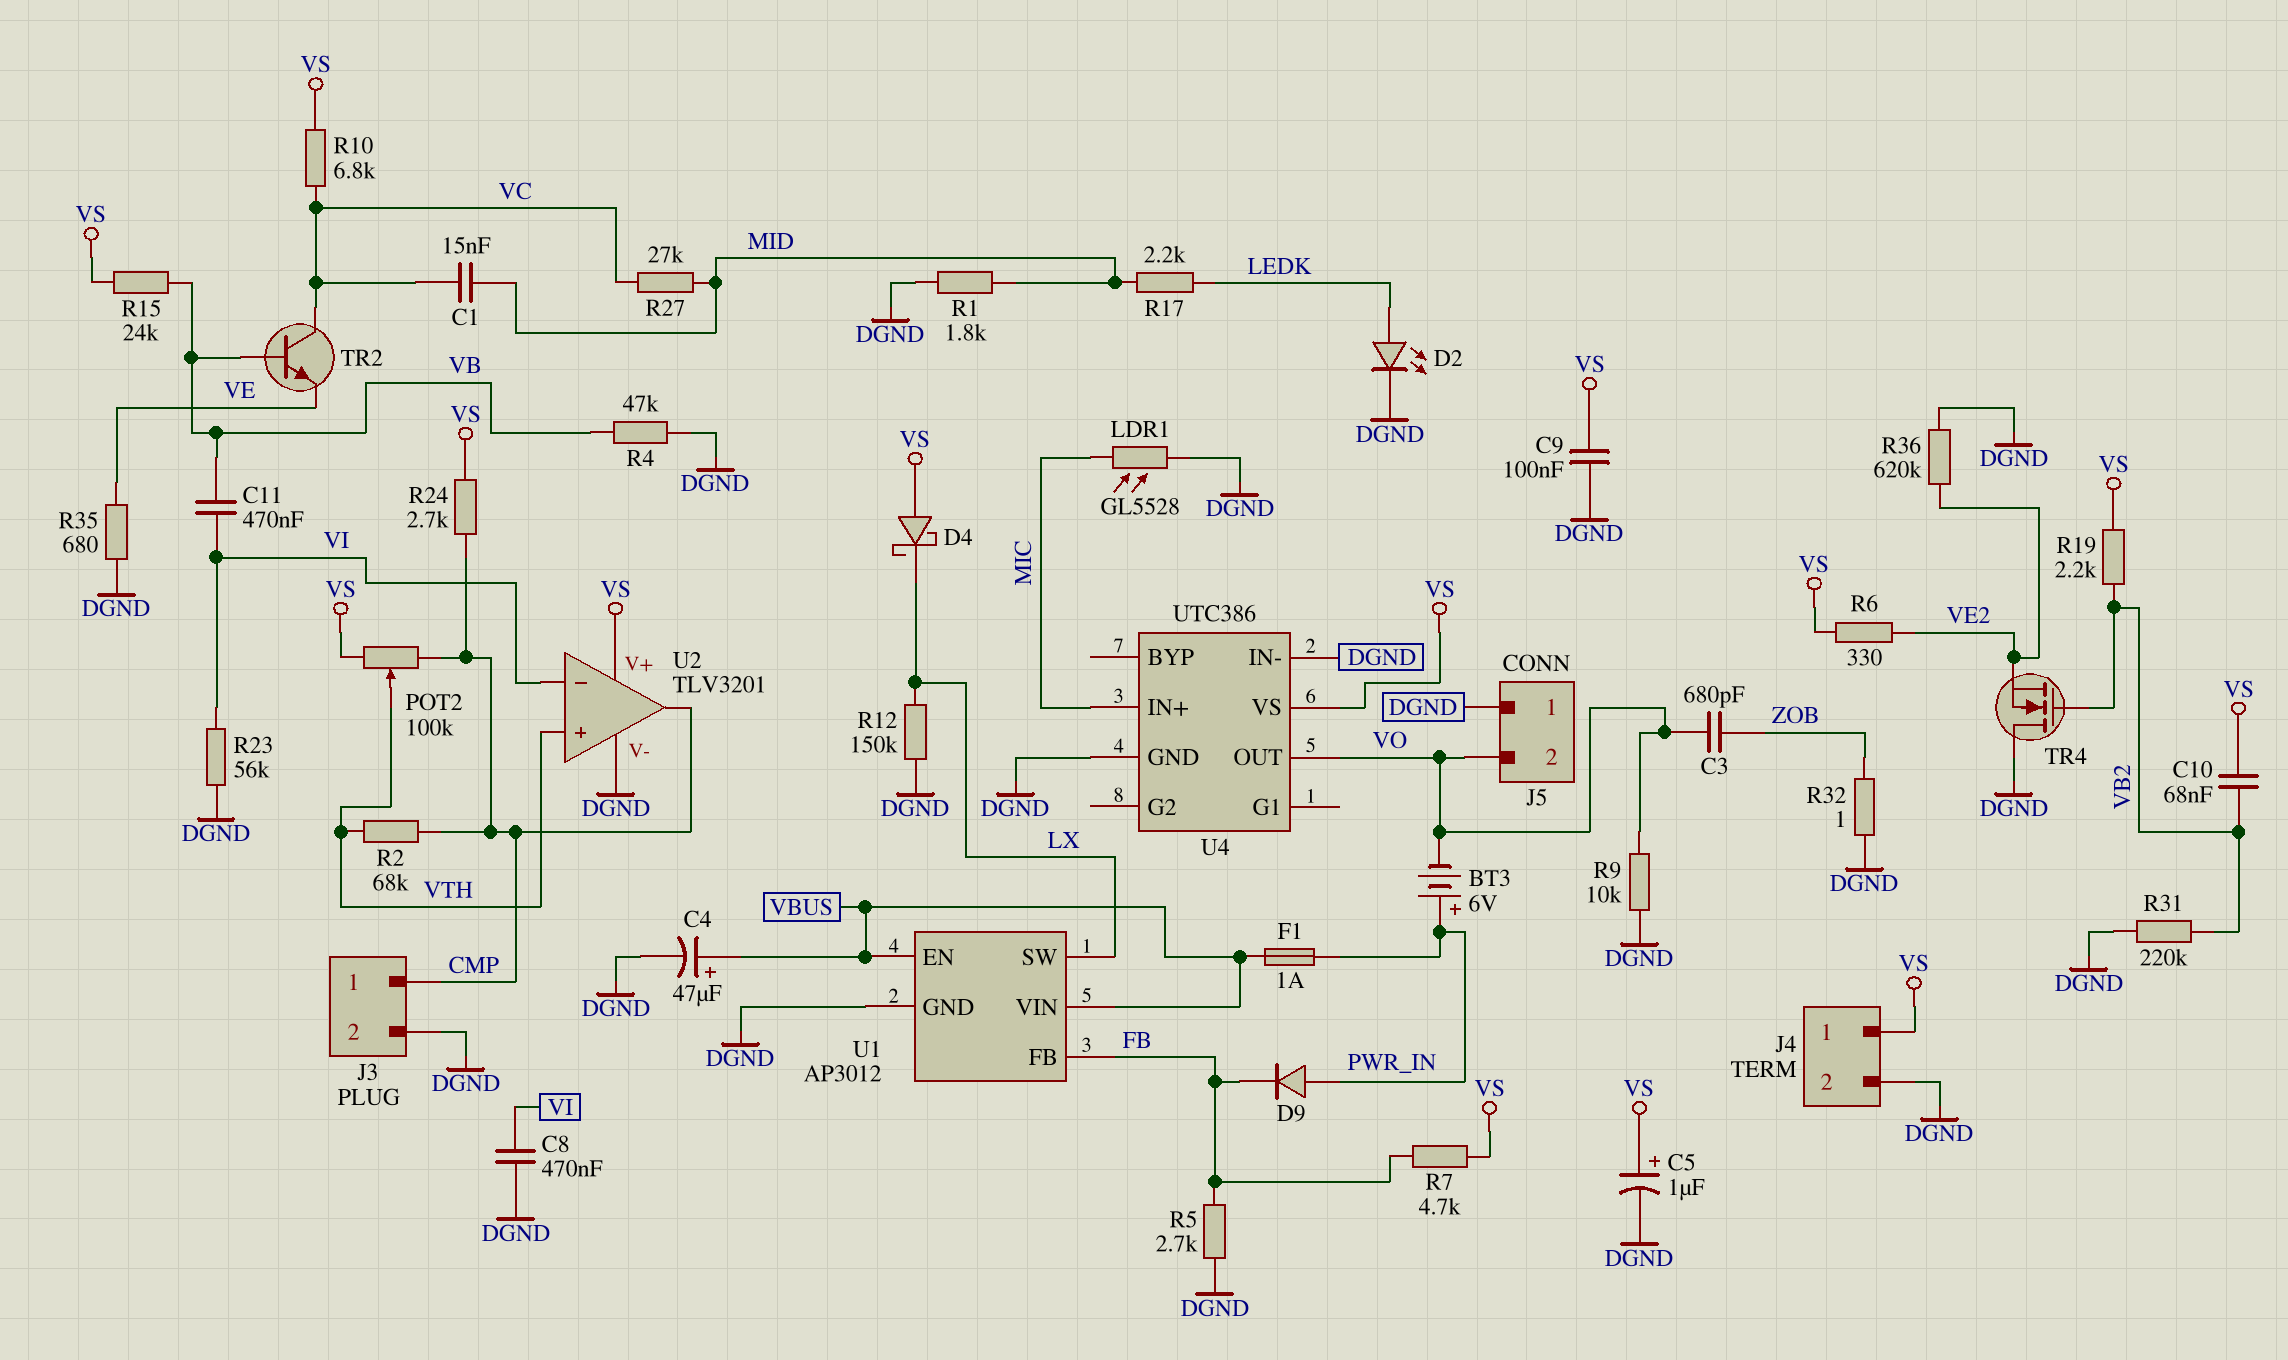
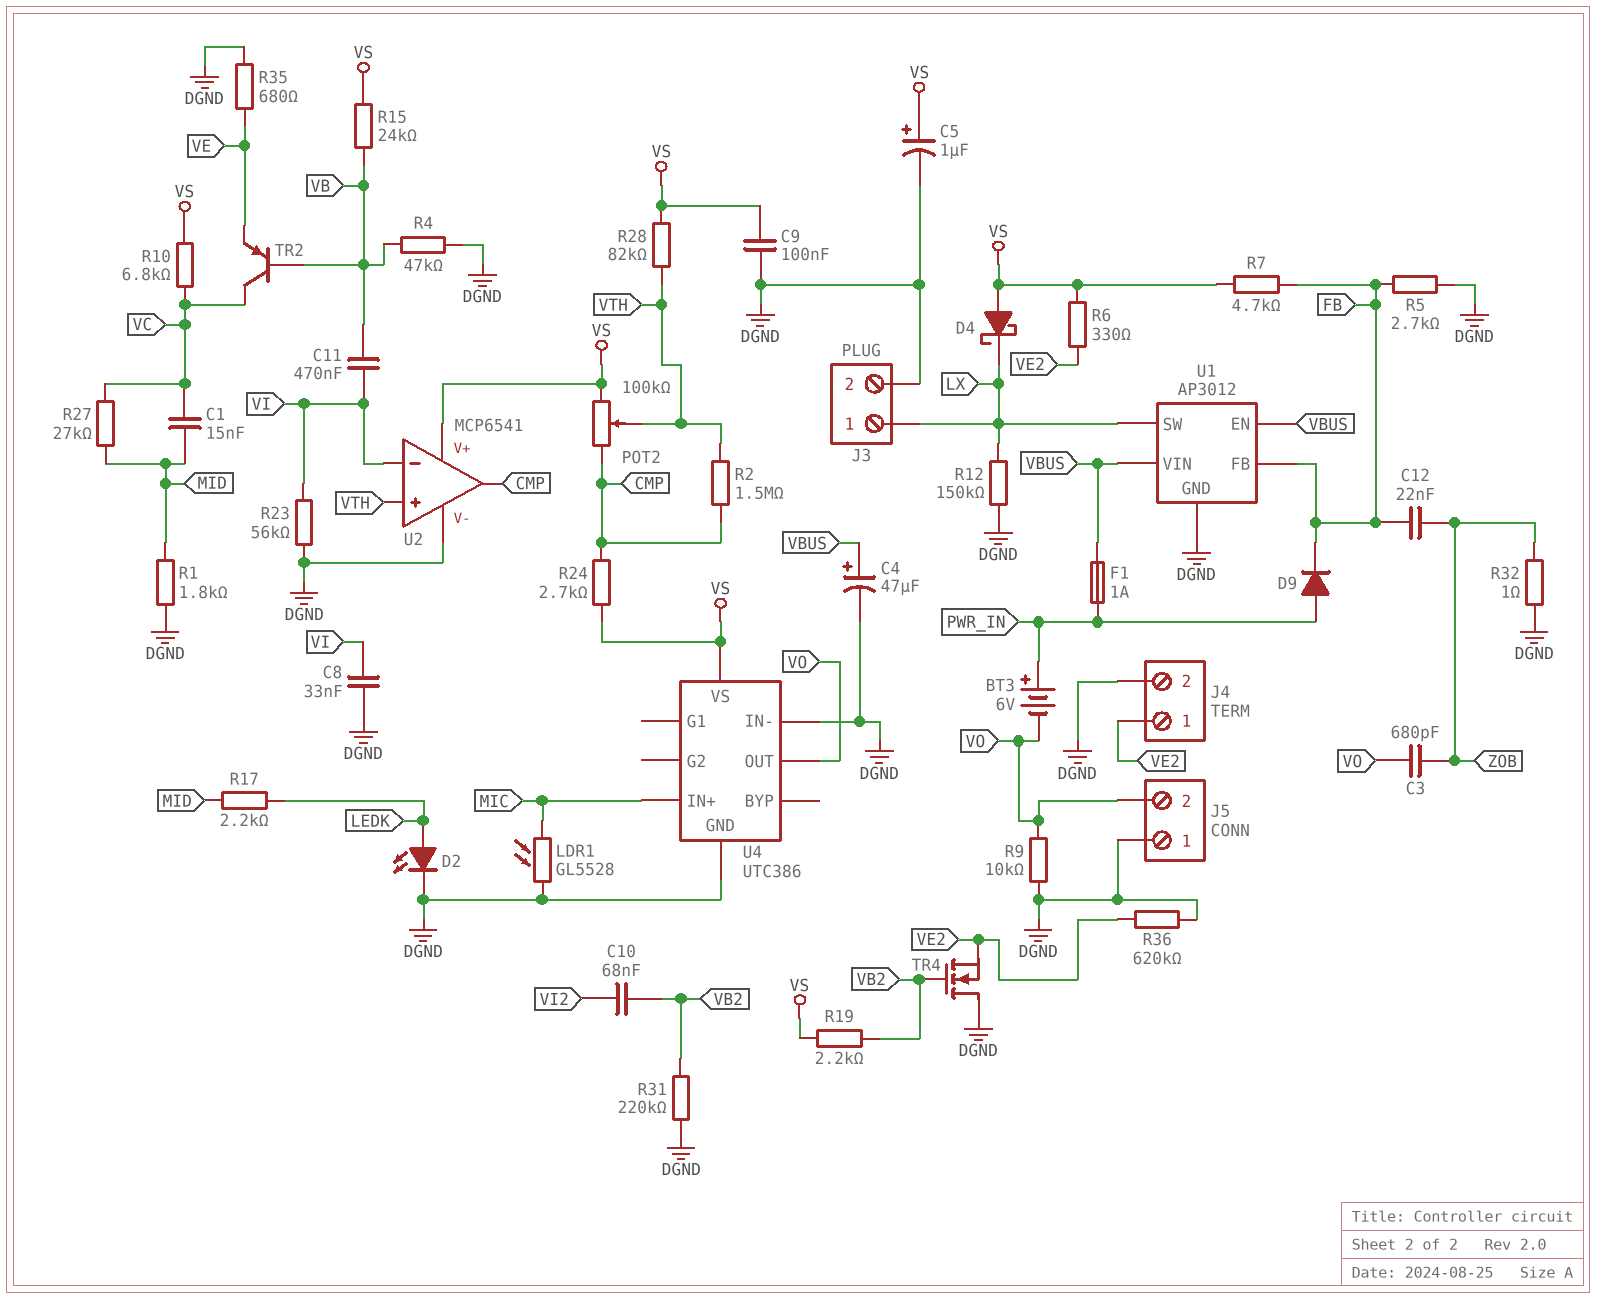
C8: 470nF (DGND, VI) -> 33nF (DGND, VI)
C10: 68nF (VB2, VS) -> 68nF (VB2, VI2)
C12: none -> 22nF (FB, ZOB)
J3 pin 1: CMP -> LX
J4 pin 1: VS -> VE2
R2: 68k (CMP, VTH) -> 1.5M (CMP, VTH)
R28: none -> 82k (VS, VTH)
TR2: NPN (B VB, C VC, E VE) -> PNP (B VB, C VC, E VE)
U2: TLV3201 -> MCP6541

